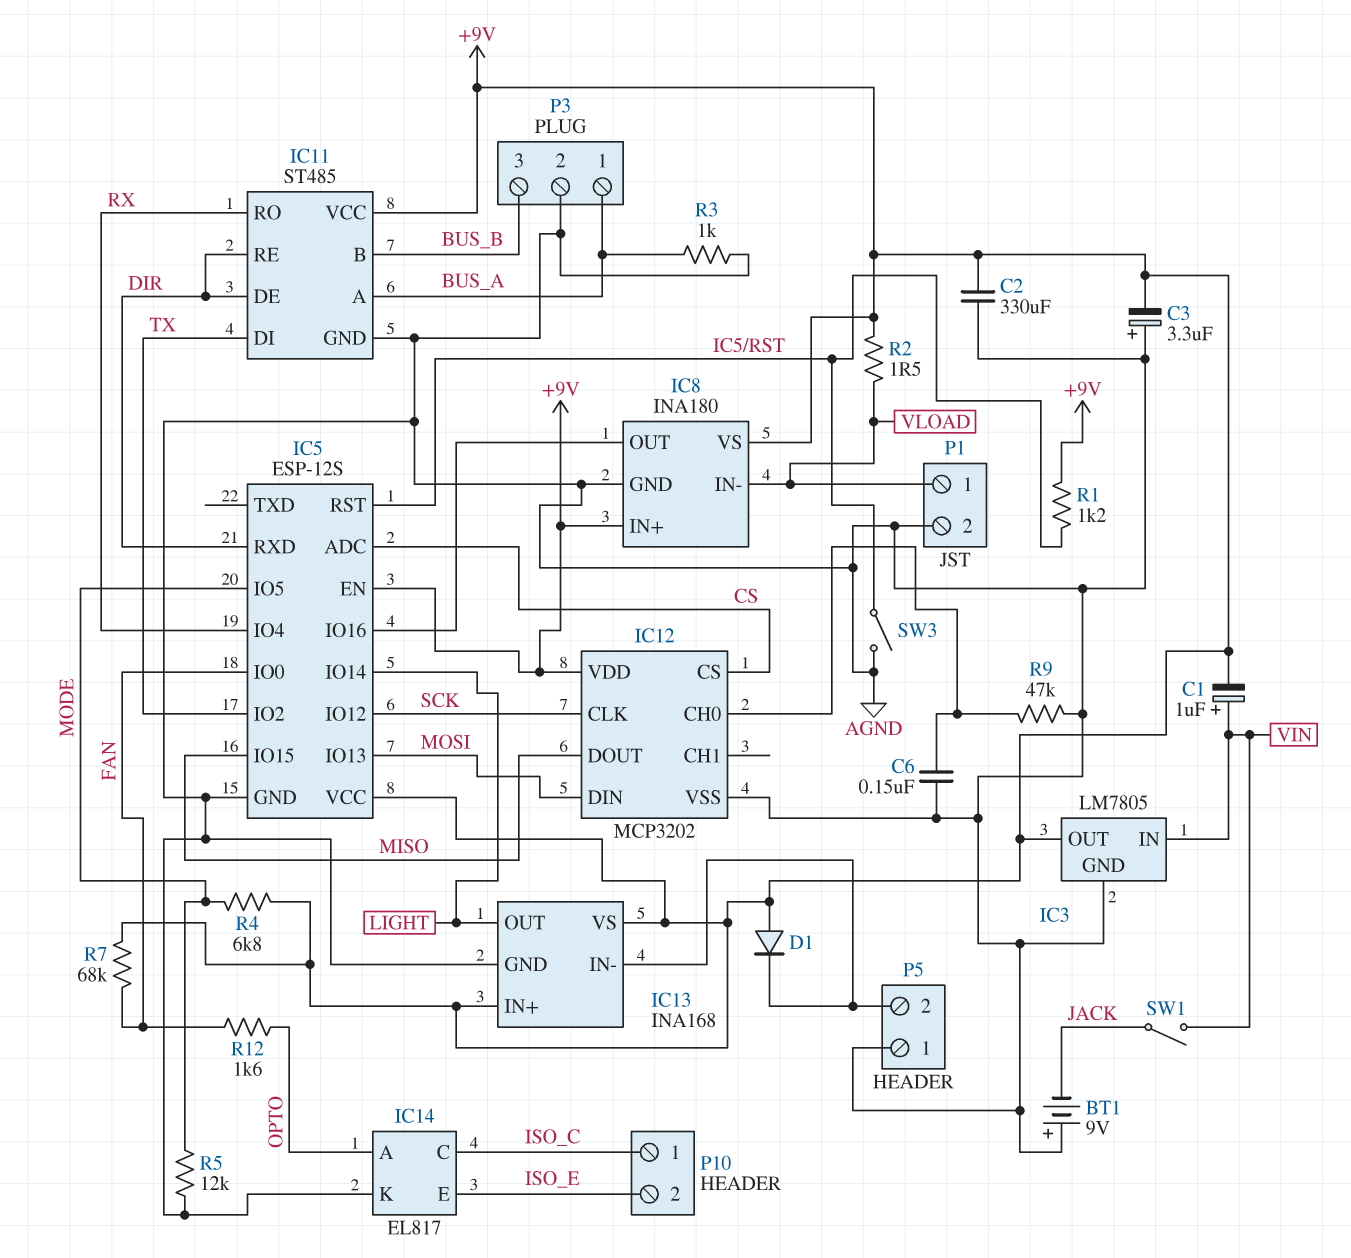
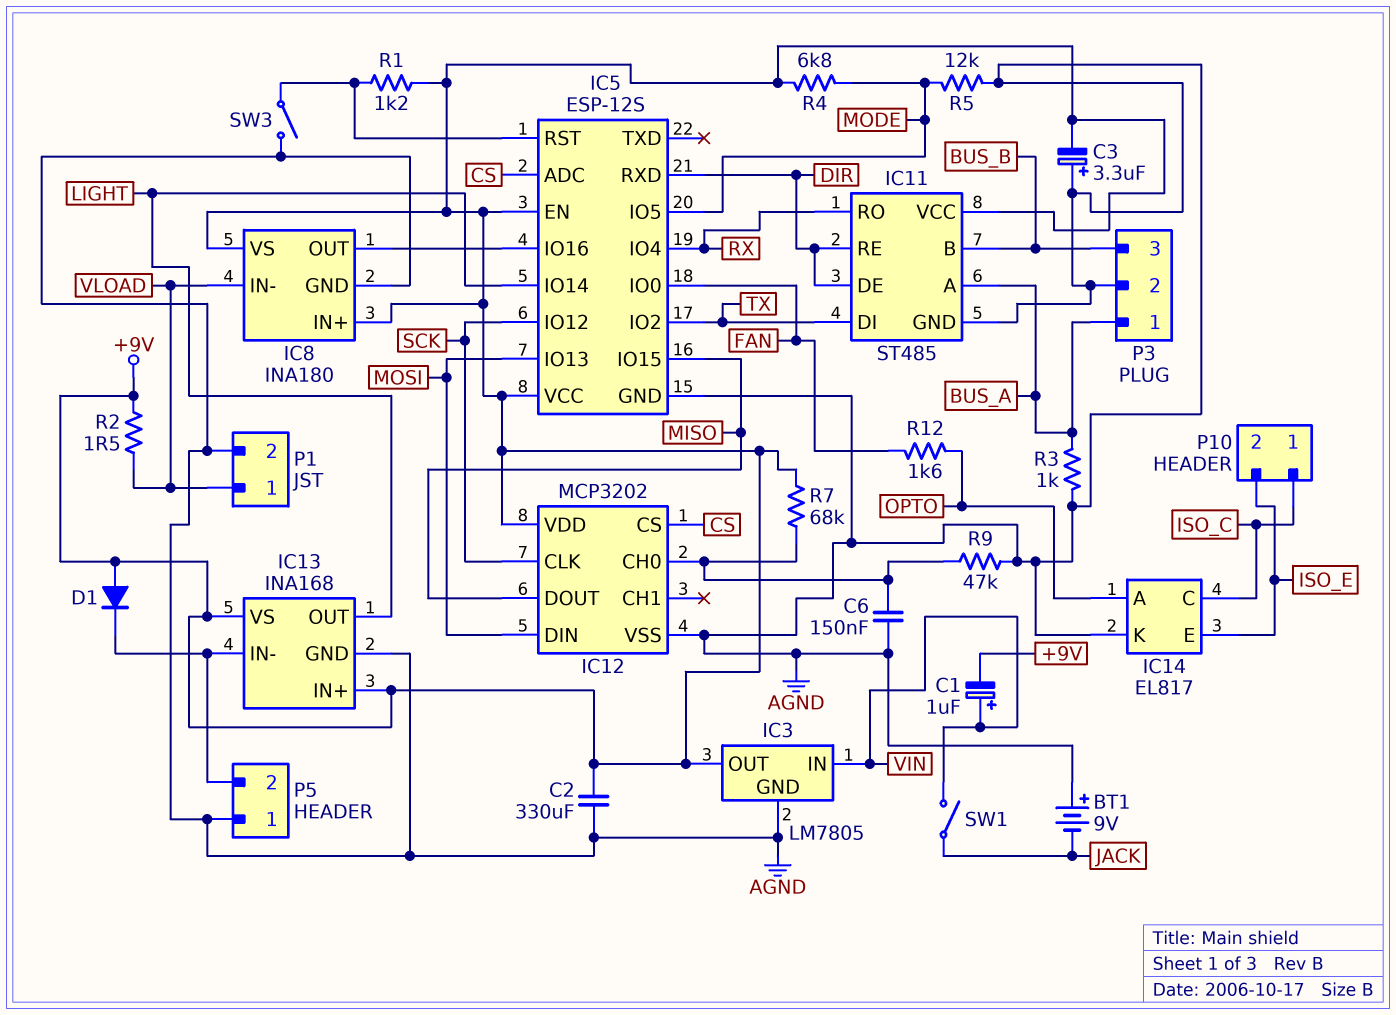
R7: 68k (+9V, FAN) -> 68k (+9V, IC12/CH0)

